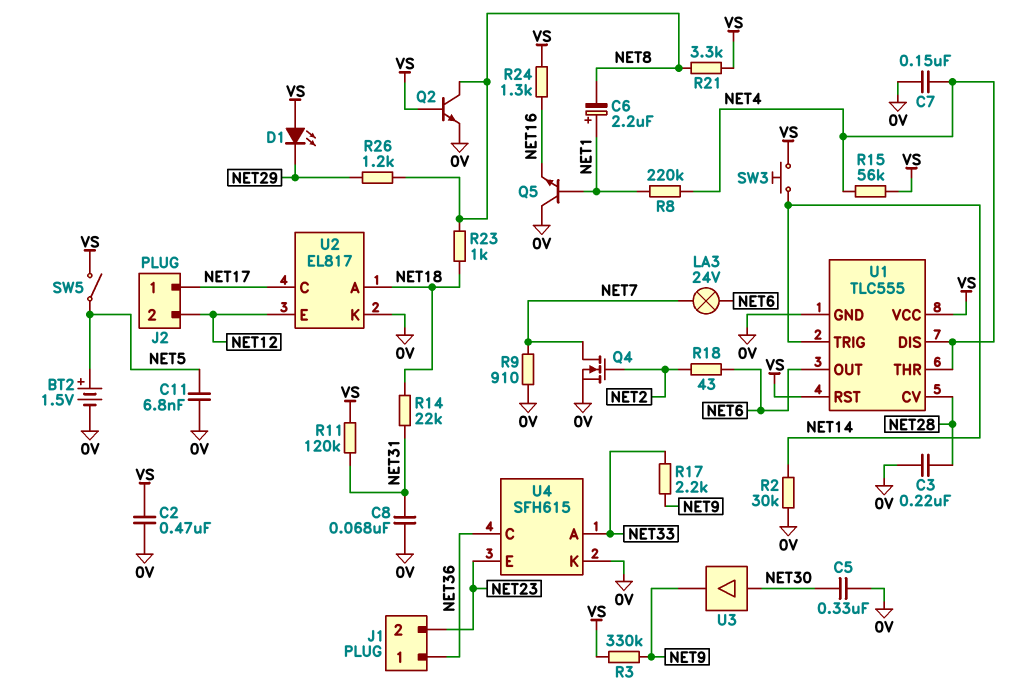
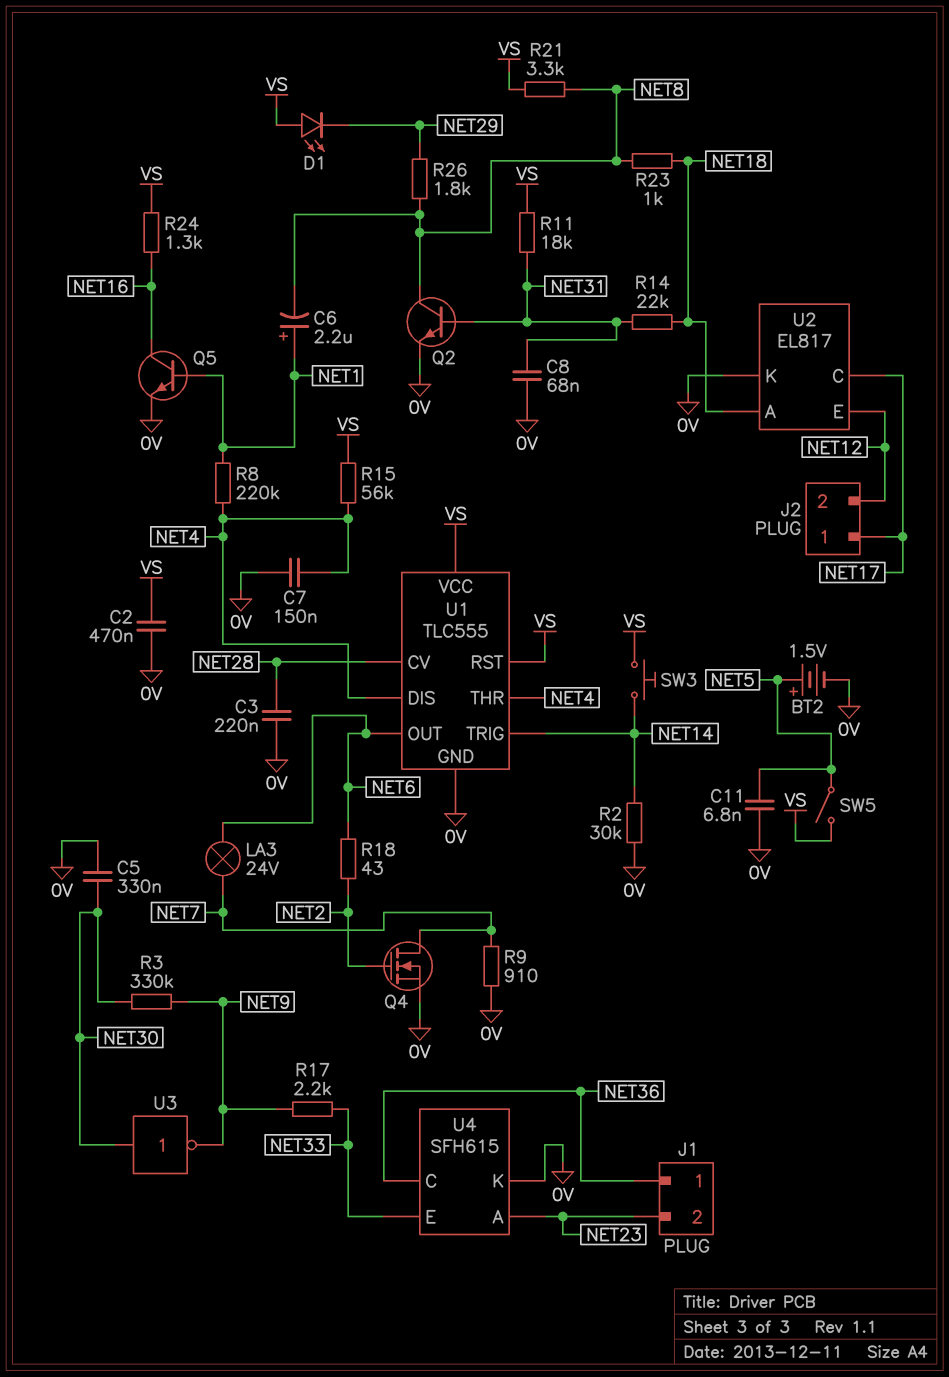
Q2: NPN (B VS, C NET8, E 0V) -> NPN (B NET31, C NET8, E 0V)
Q5: NPN (B NET1, C 0V, E NET16) -> NPN (B NET1, C NET16, E 0V)
R3: 330k (NET9, VS) -> 330k (NET9, NET30)
R11: 120k (NET31, VS) -> 18k (NET31, VS)
R26: 1.2k (NET8, NET29) -> 1.8k (NET8, NET29)
U3: buffer (in NET30, out NET9) -> NOT (in NET30, out NET9)
U4 pin A: NET33 -> NET23
U4 pin E: NET23 -> NET33

